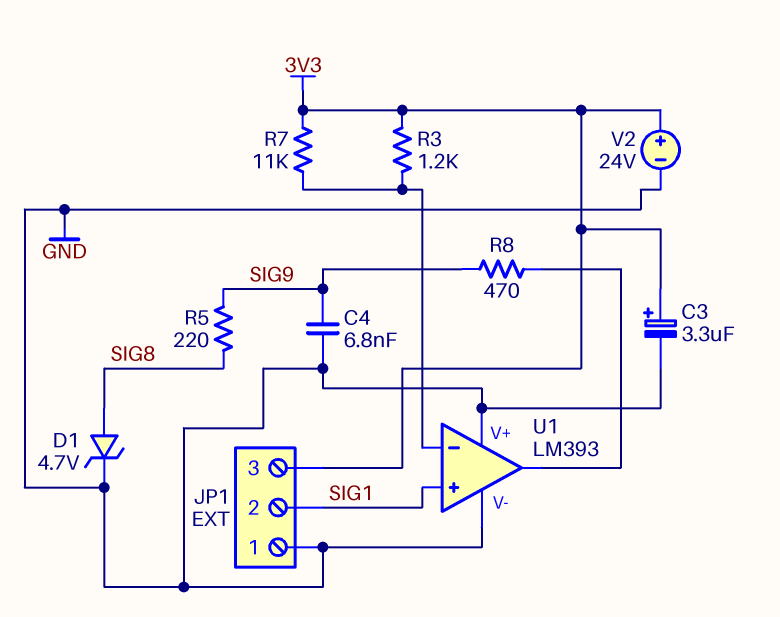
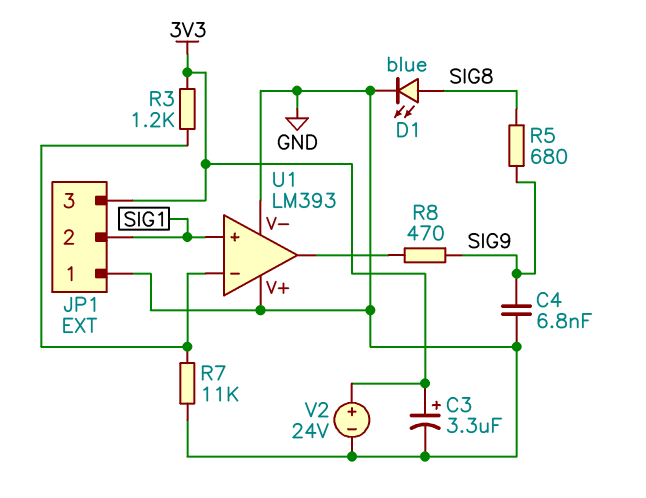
D1: zener 4.7V (A SIG8, K GND) -> LED blue (A SIG8, K GND)
R5: 220 (SIG8, SIG9) -> 680 (SIG8, SIG9)
R7: 11k (3V3, U1/in-) -> 11k (GND, U1/in-)

